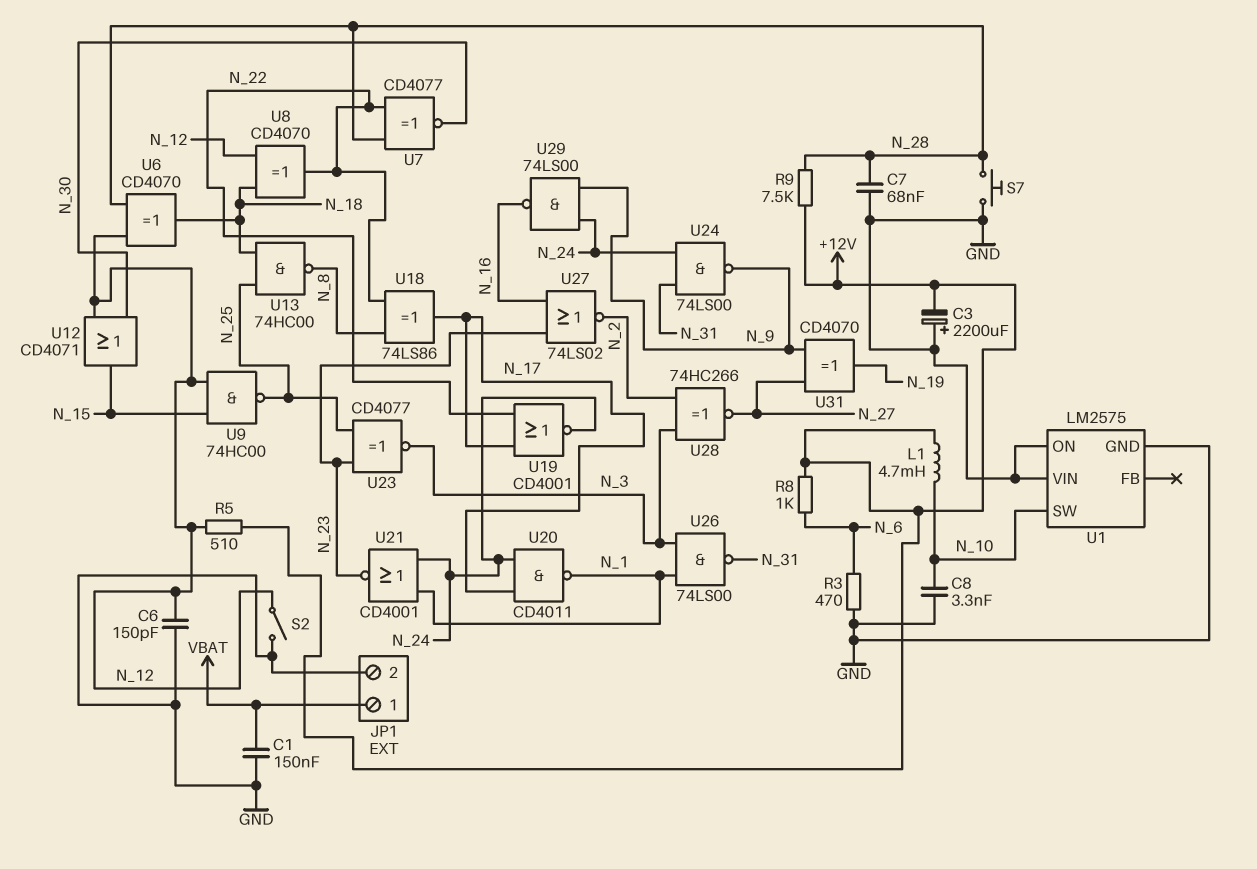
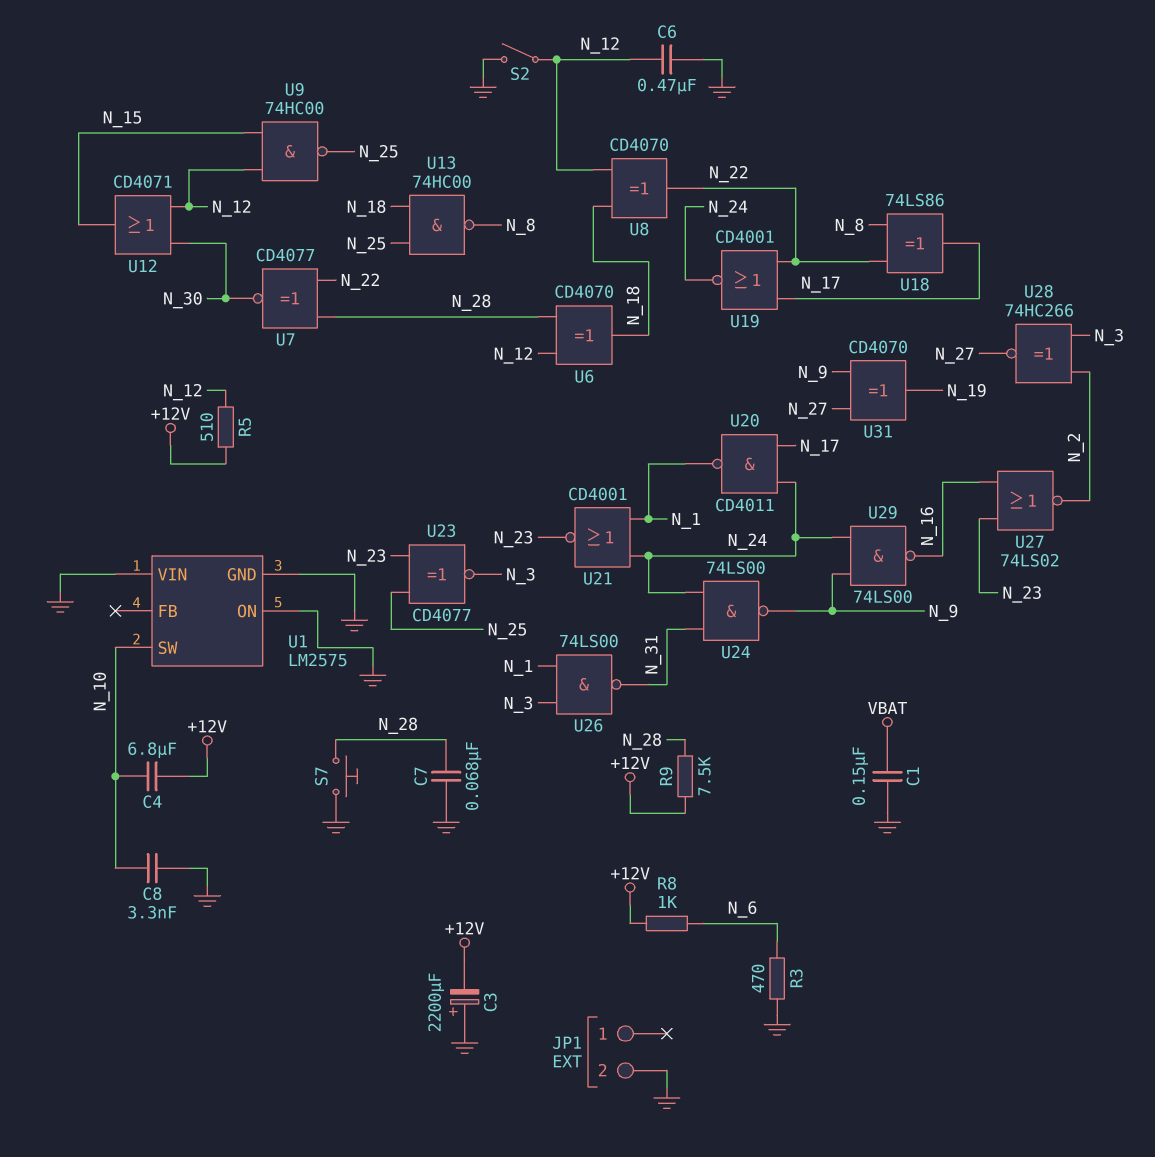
C4: none -> 6.8uF (+12V, N_10)
C6: 150pF (GND, N_12) -> 470nF (GND, N_12)
JP1 pin 1: VBAT -> none
L1: 4.7mH (+12V, N_10) -> none

